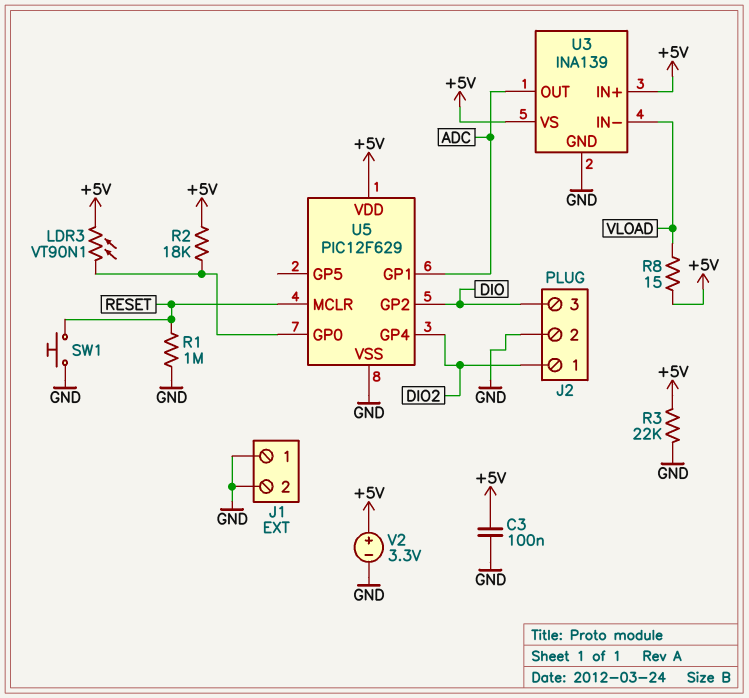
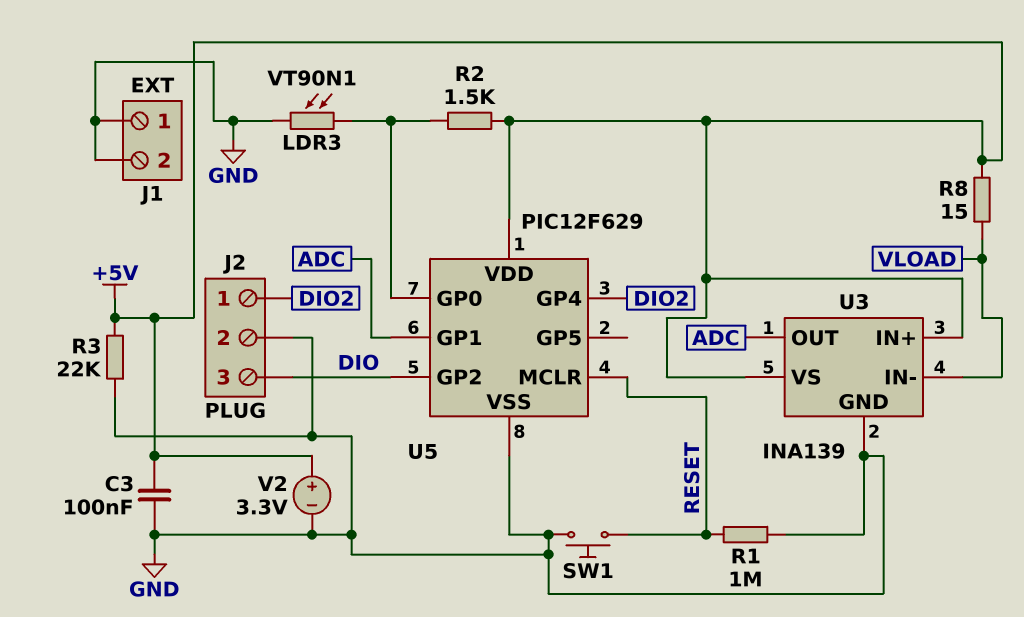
LDR3: VT90N1 (+5V, U5/GP0) -> VT90N1 (GND, U5/GP0)
R2: 18k (+5V, U5/GP0) -> 1.5k (+5V, U5/GP0)

